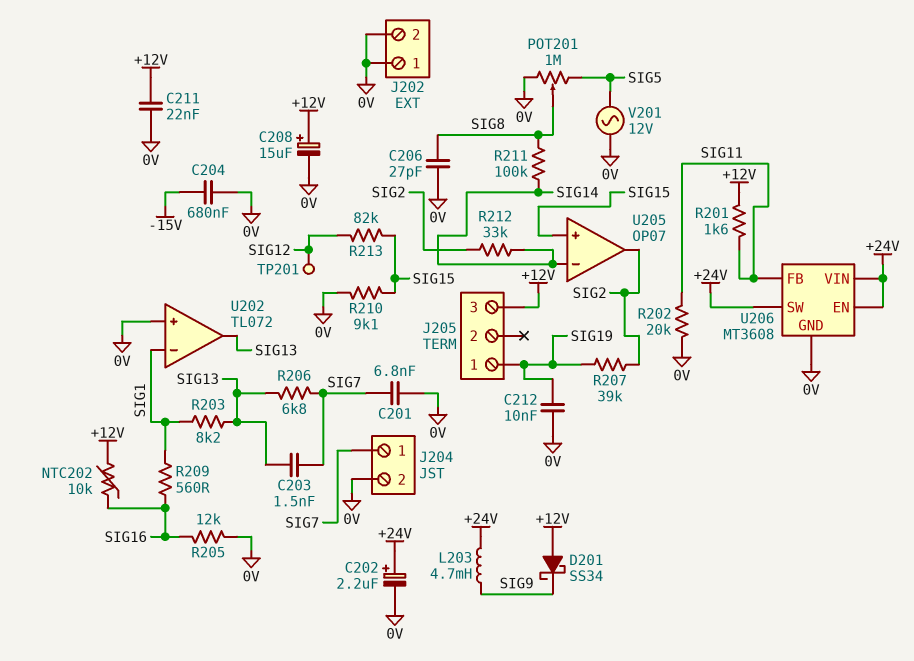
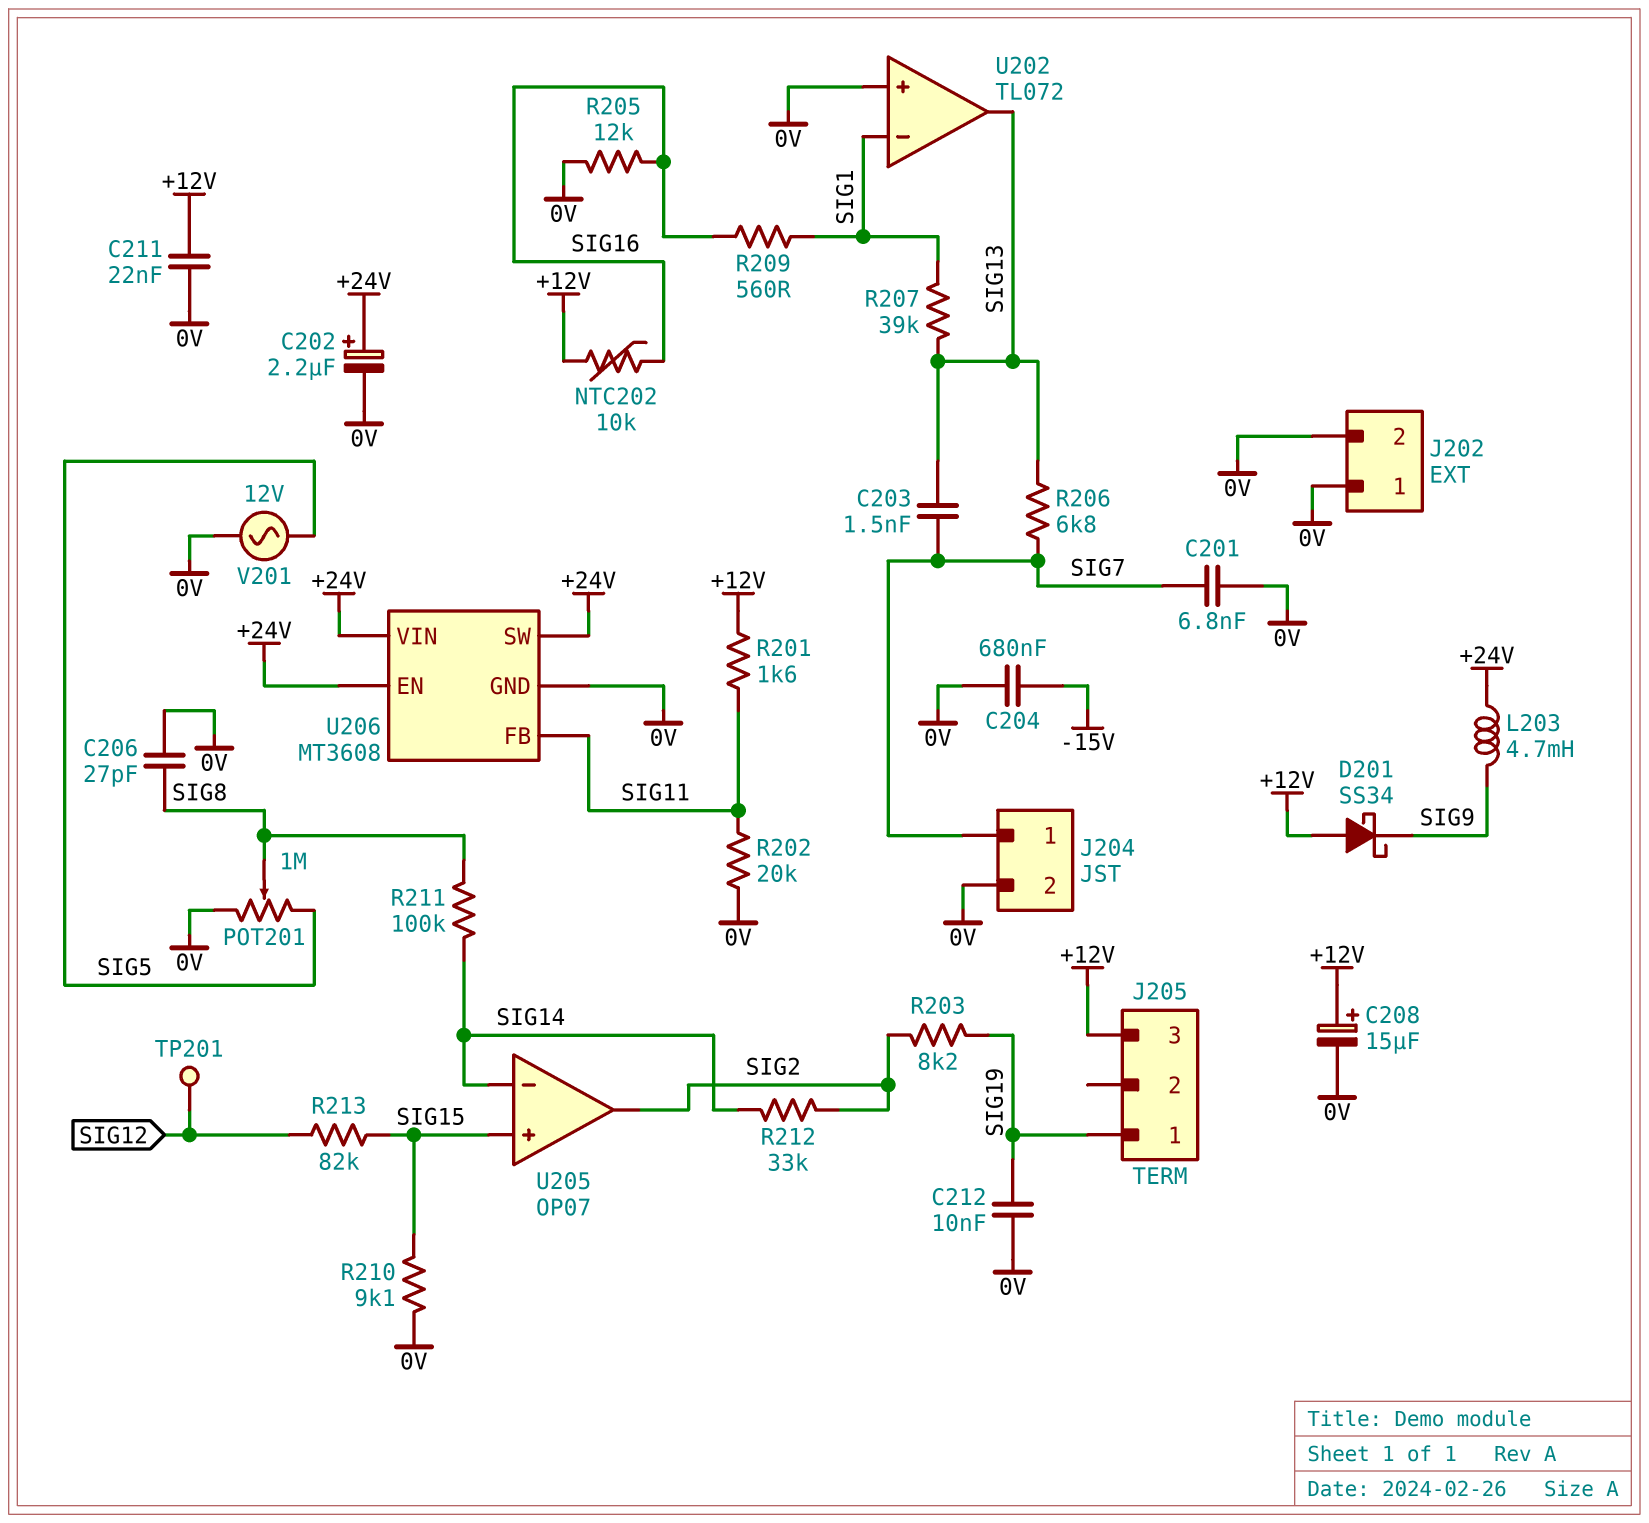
R203: 8.2k (SIG1, SIG13) -> 8.2k (SIG2, SIG19)
R207: 39k (SIG2, SIG19) -> 39k (SIG1, SIG13)

